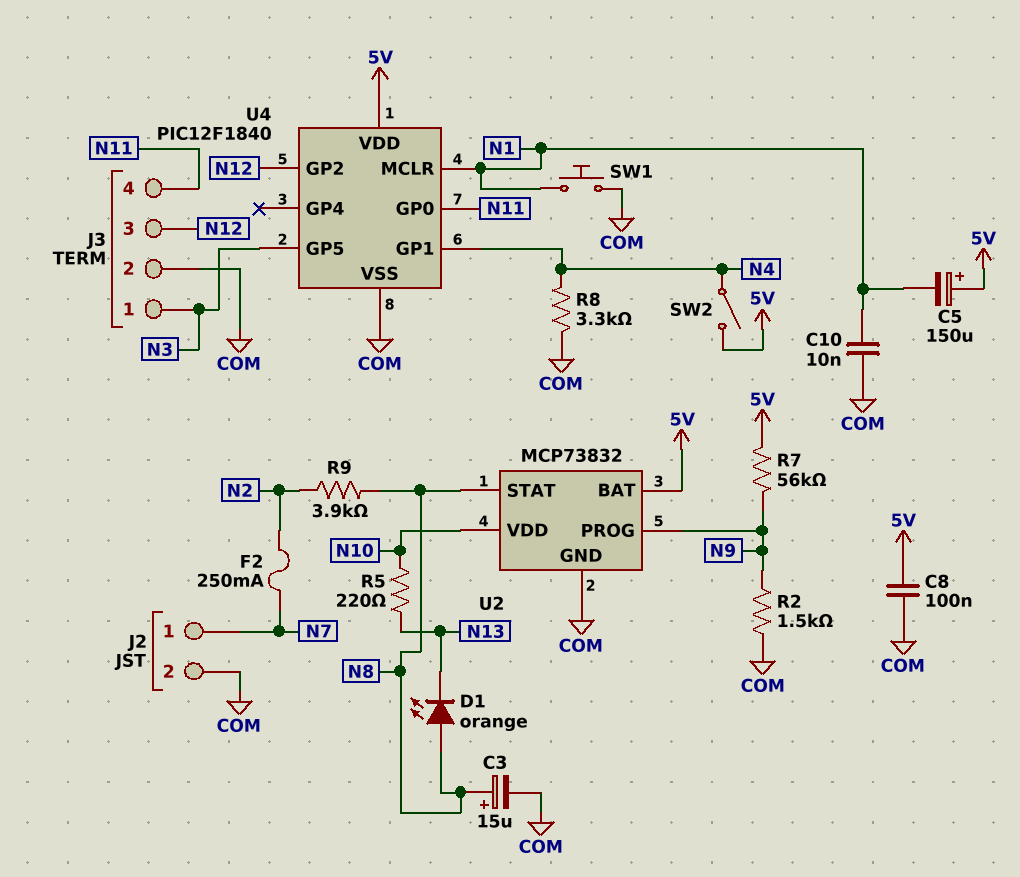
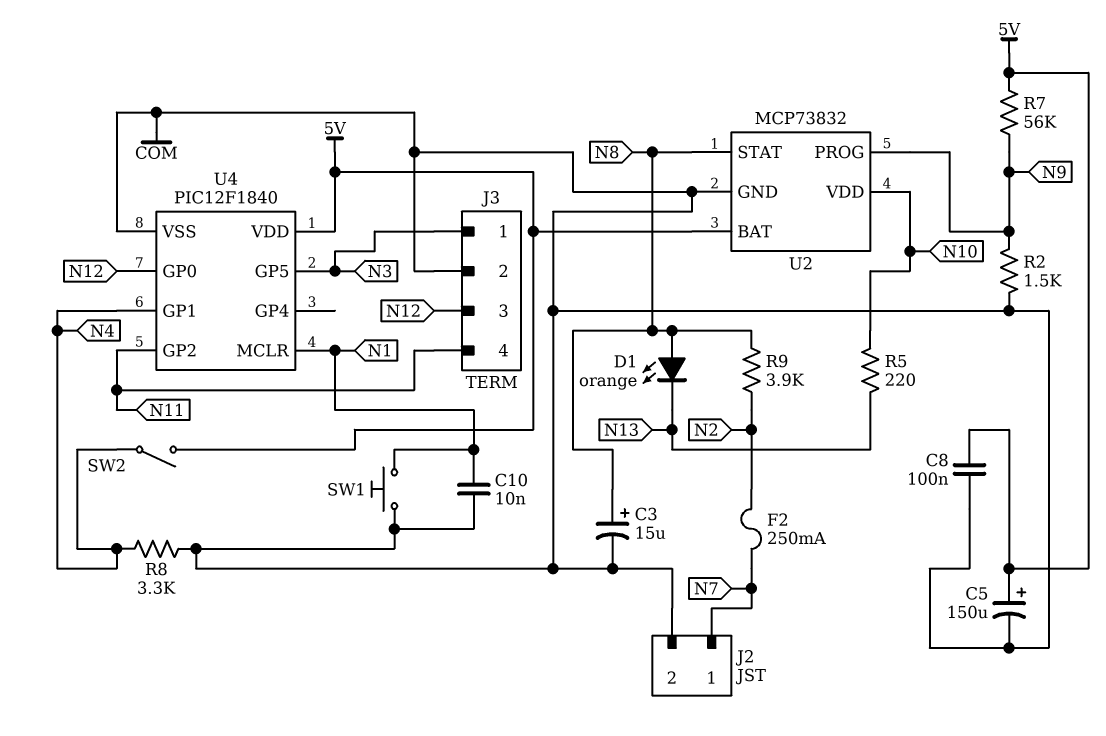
C5: 150uF (plus 5V, minus N1) -> 150uF (plus 5V, minus COM)
U4 pin GP0: N11 -> N12
U4 pin GP2: N12 -> N11

